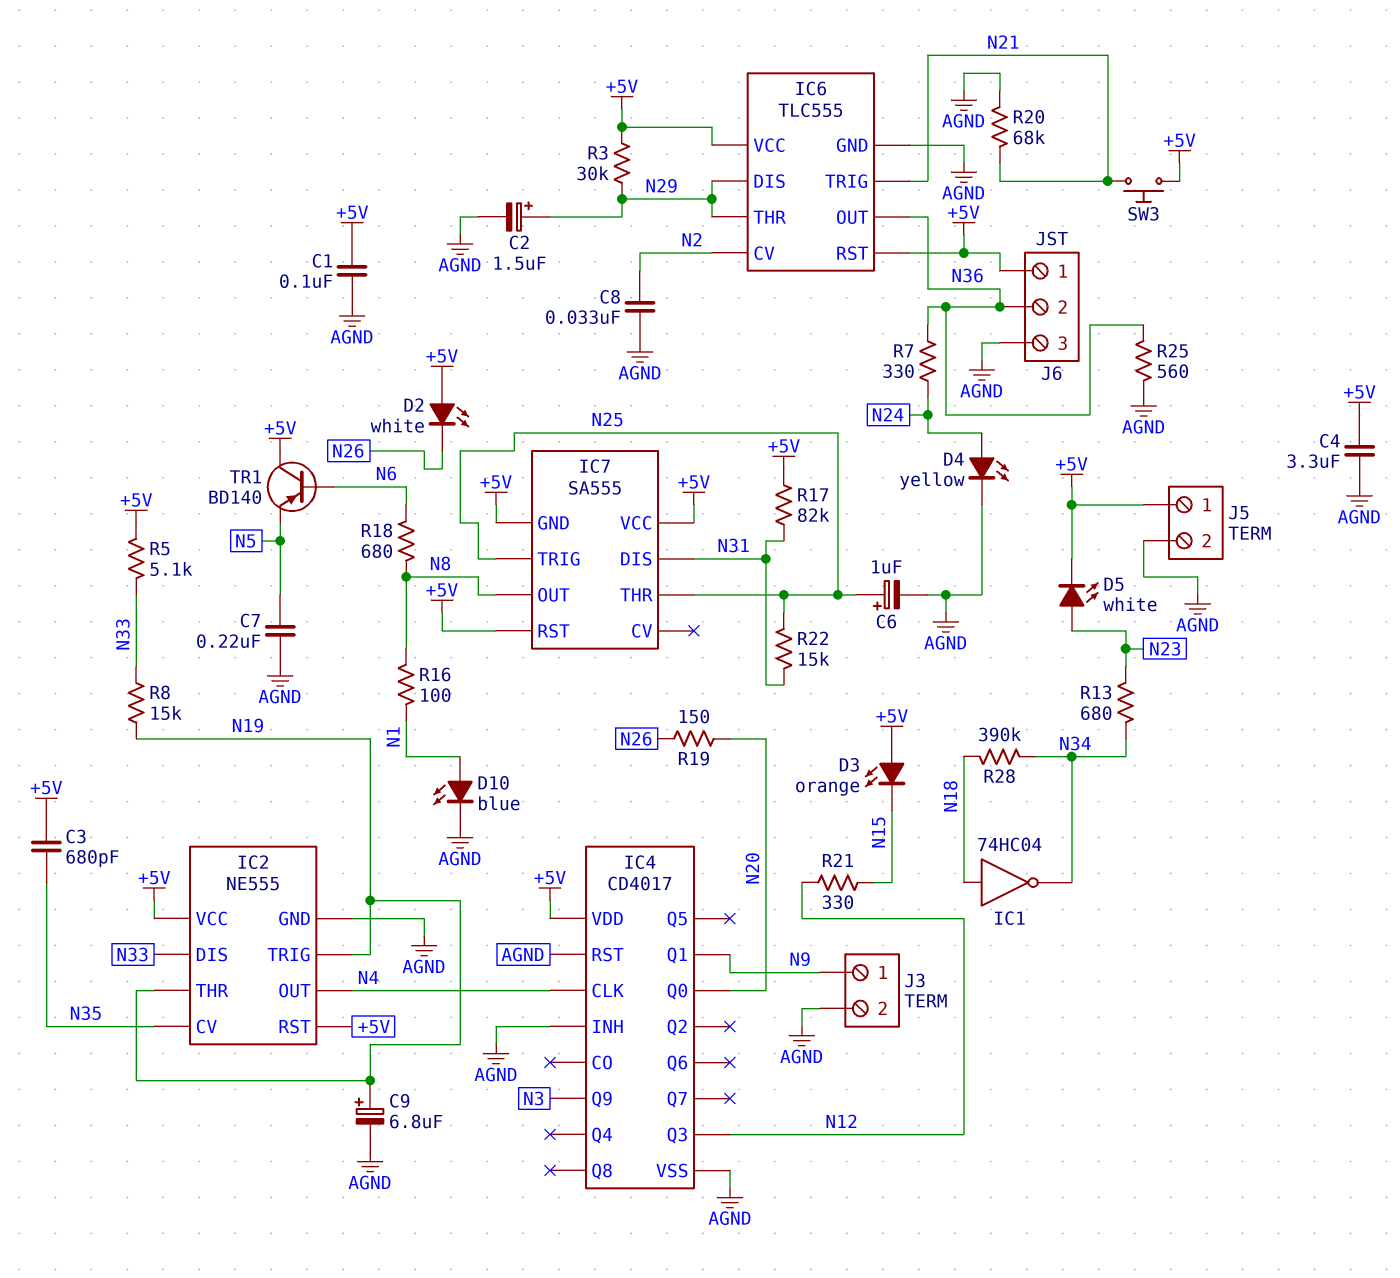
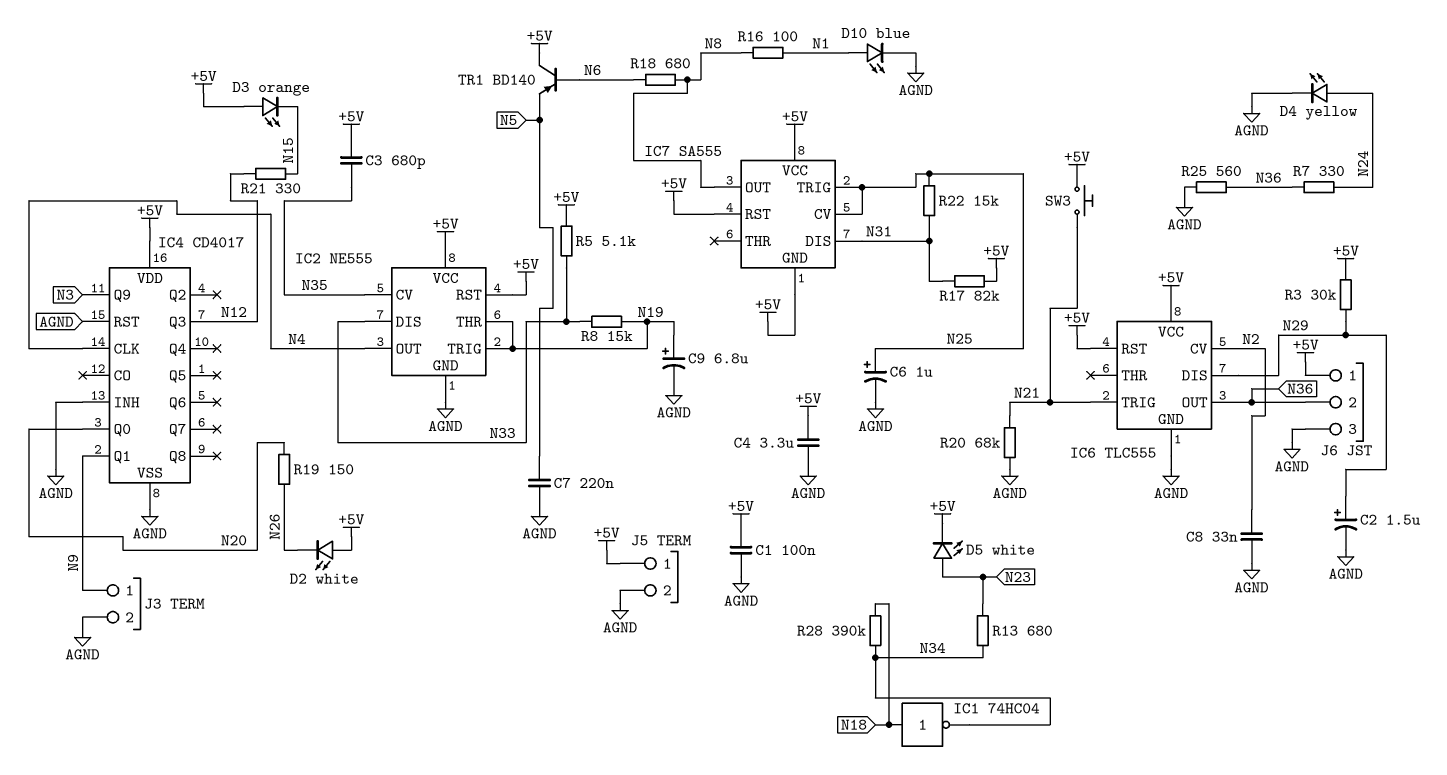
IC6 pin THR: N29 -> none
IC7 pin CV: none -> N25
IC7 pin THR: N25 -> none

